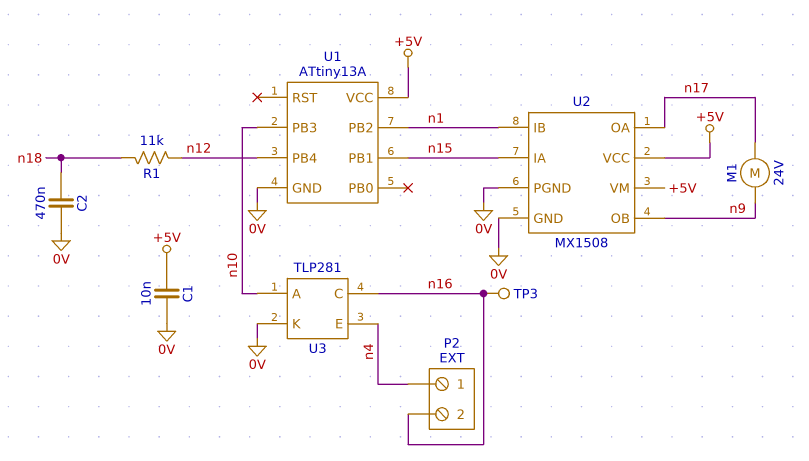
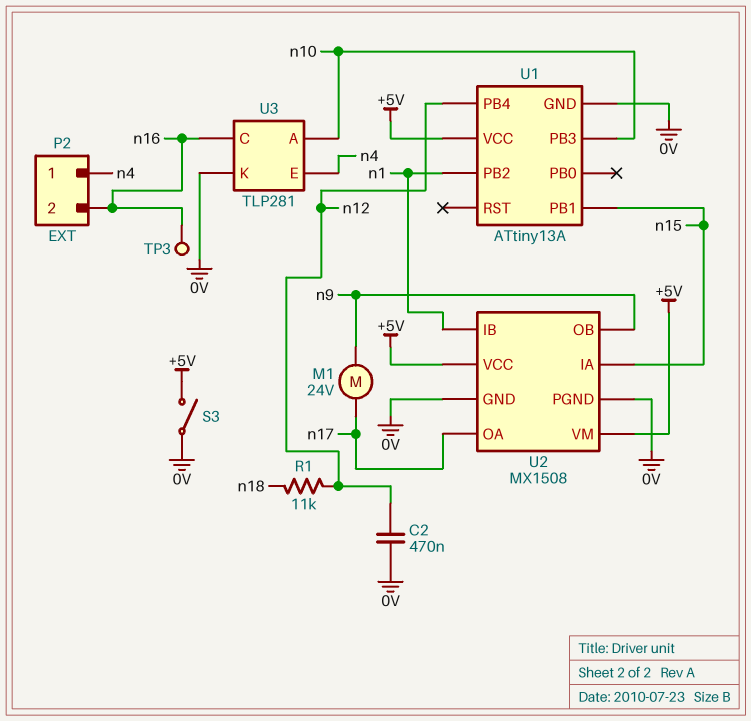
C1: 10nF (+5V, 0V) -> none
C2: 470nF (0V, n18) -> 470nF (0V, n12)
S3: none -> switch (+5V, 0V)

